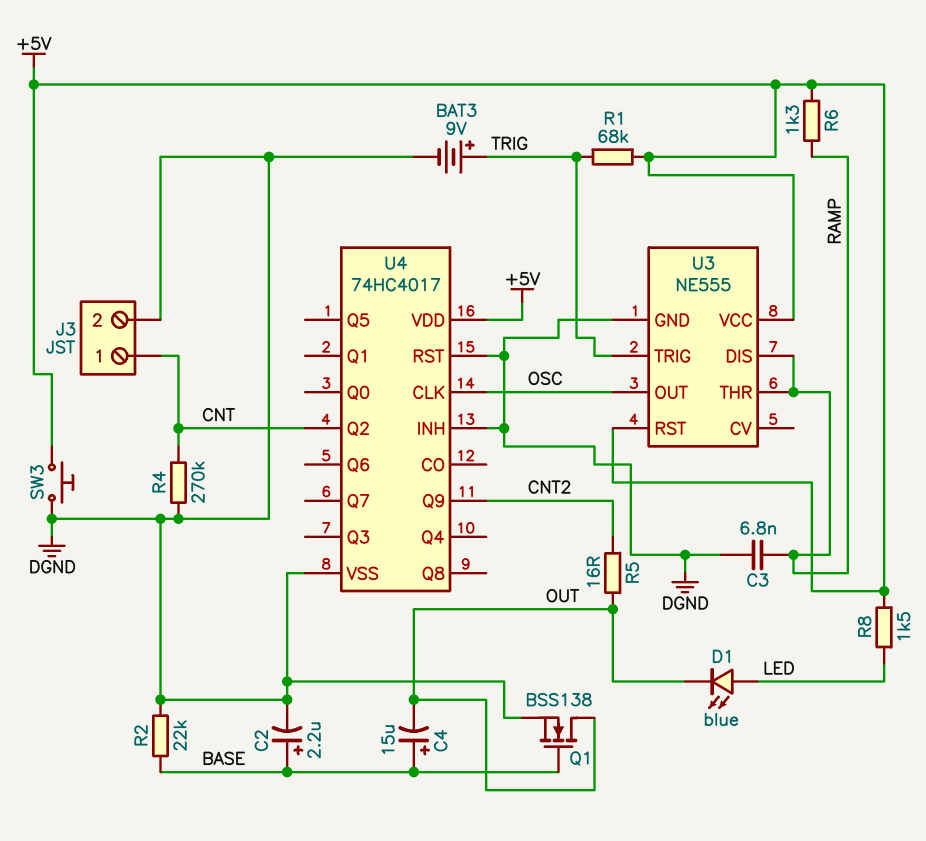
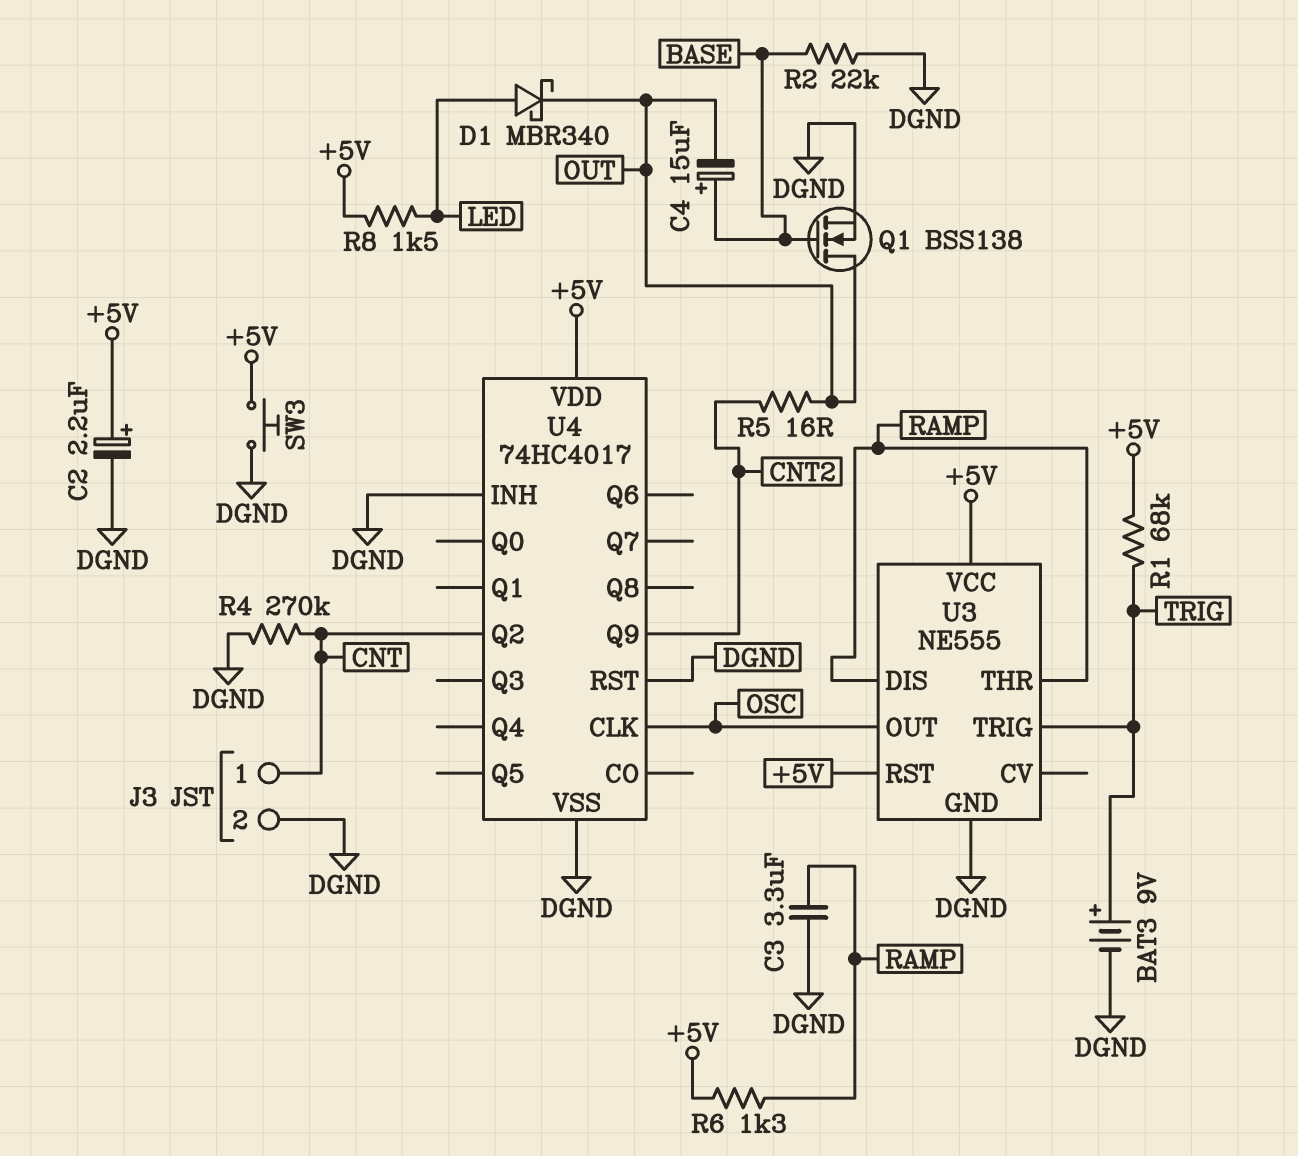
C2: 2.2uF (plus BASE, minus DGND) -> 2.2uF (plus +5V, minus DGND)
C3: 6.8nF (DGND, RAMP) -> 3.3uF (DGND, RAMP)
D1: LED blue (A LED, K OUT) -> schottky MBR340 (A LED, K OUT)

